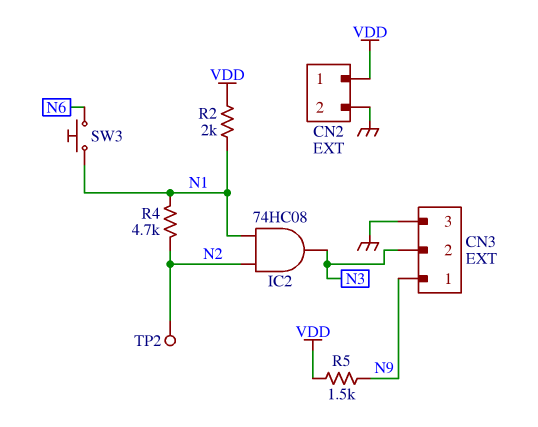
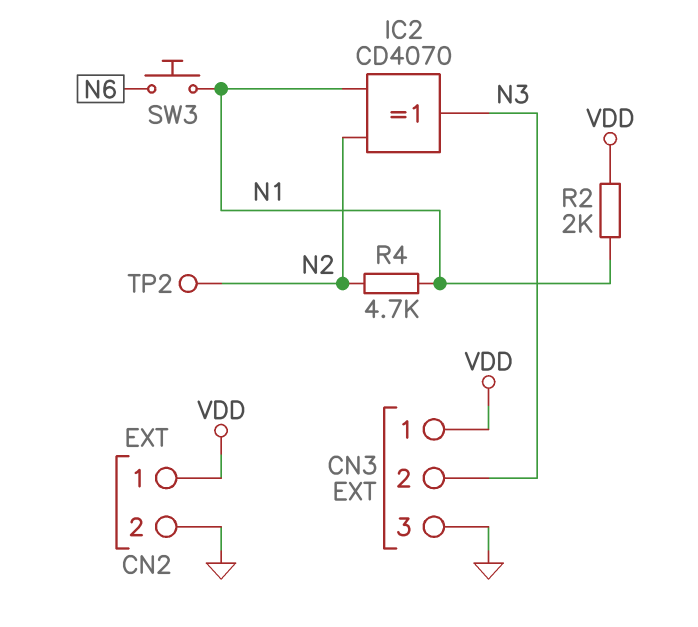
CN3 pin 1: N9 -> VDD
IC2: AND 74HC08 (in N1, in N2, out N3) -> XOR CD4070 (in N1, in N2, out N3)
R5: 1.5k (N9, VDD) -> none

